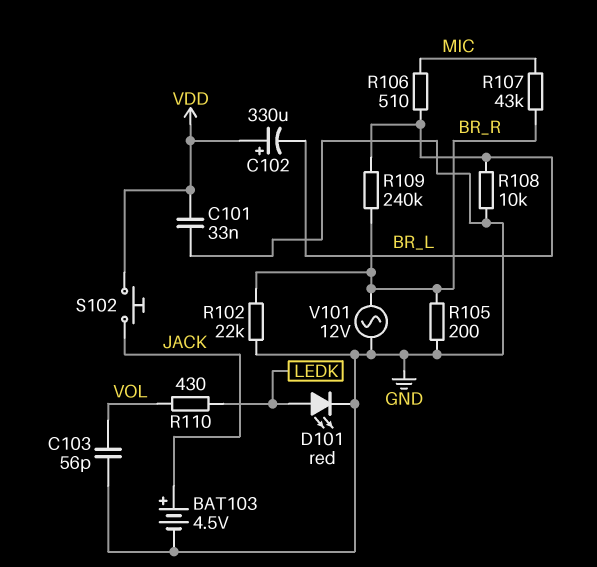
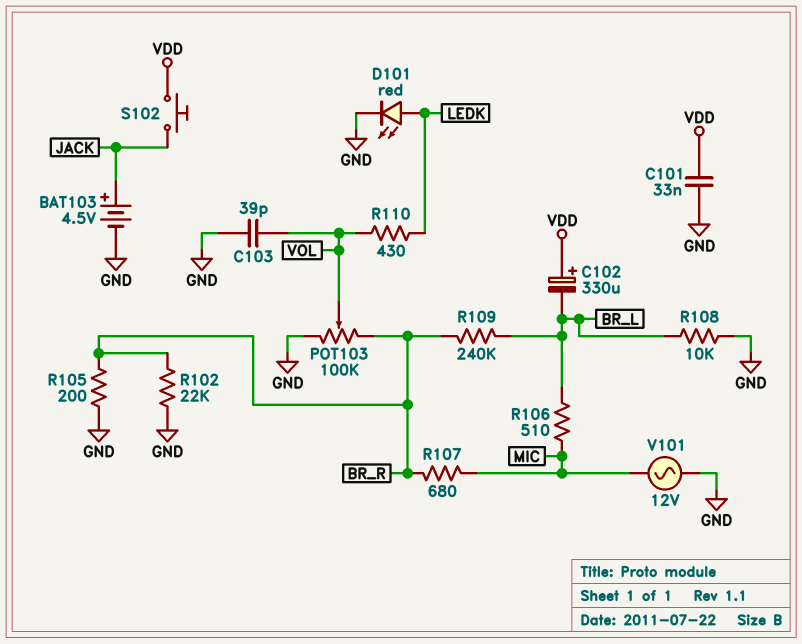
C103: 56pF (GND, VOL) -> 39pF (GND, VOL)
POT103: none -> 100k (BR_R, GND, wiper VOL)
R107: 43k (BR_R, MIC) -> 680 (BR_R, MIC)
V101: AC 12V (BR_R, GND) -> AC 12V (GND, MIC)

